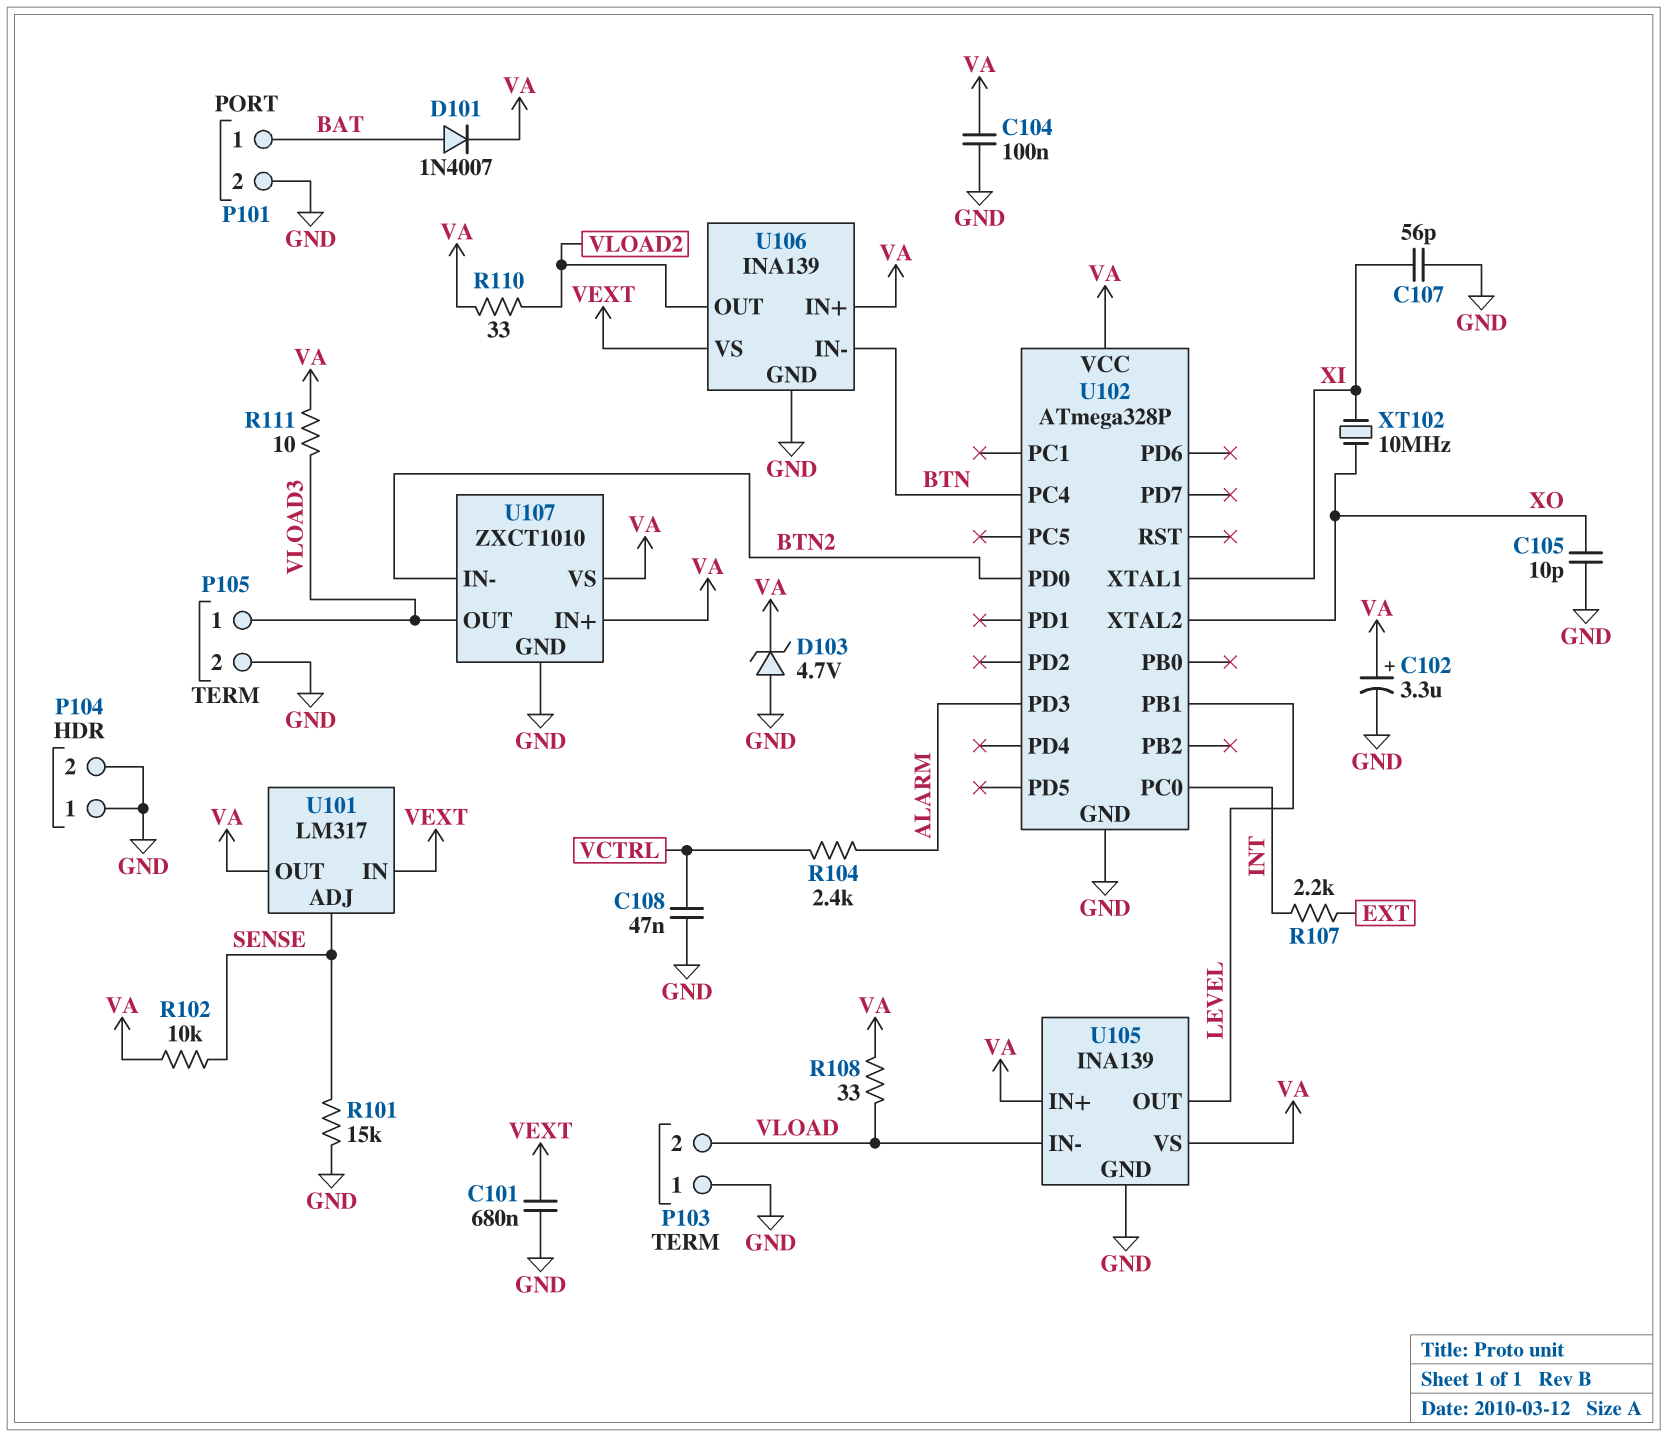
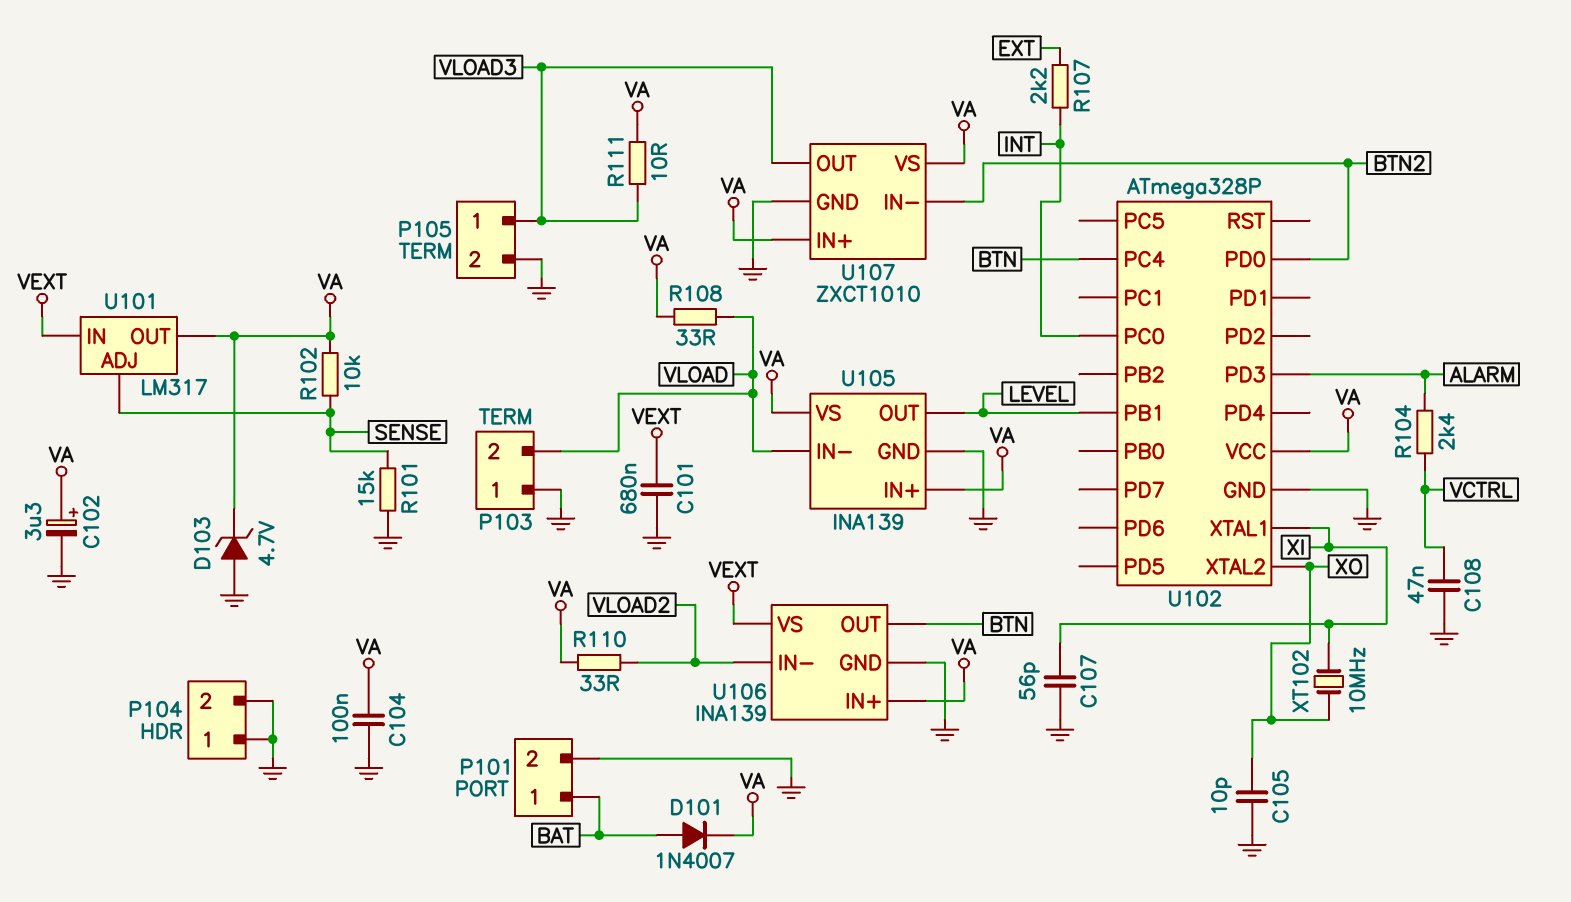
U106 pin IN-: BTN -> VLOAD2
U106 pin OUT: VLOAD2 -> BTN

